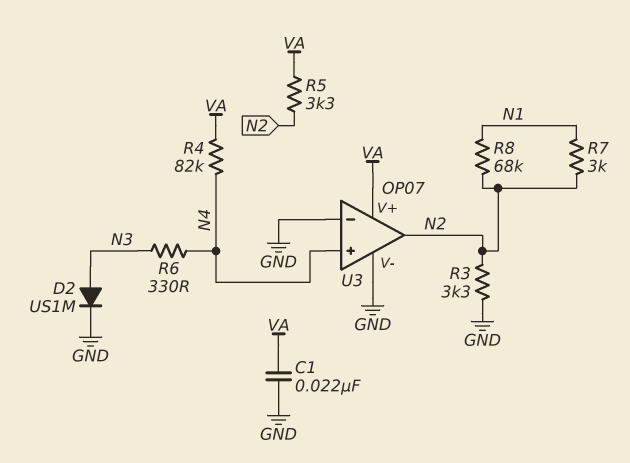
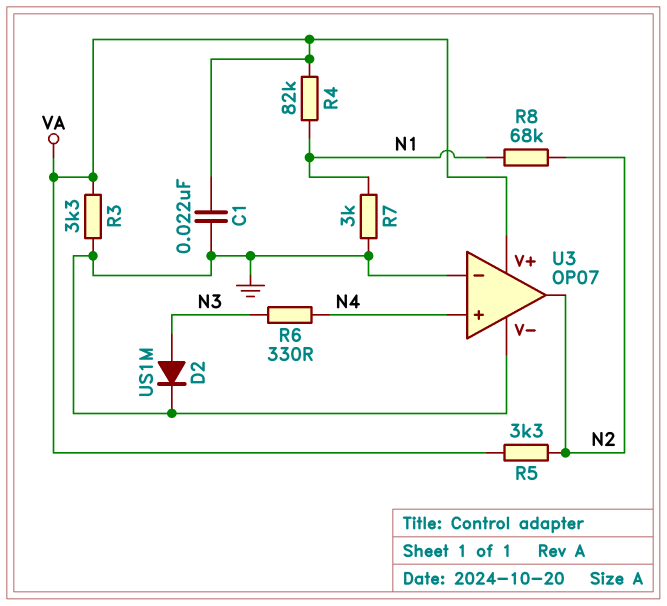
R3: 3.3k (GND, N2) -> 3.3k (GND, VA)
R4: 82k (N4, VA) -> 82k (N1, VA)
R7: 3k (N1, N2) -> 3k (GND, N1)

